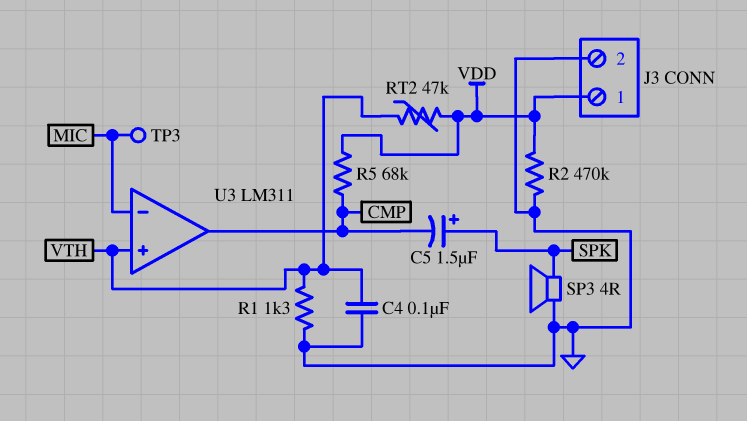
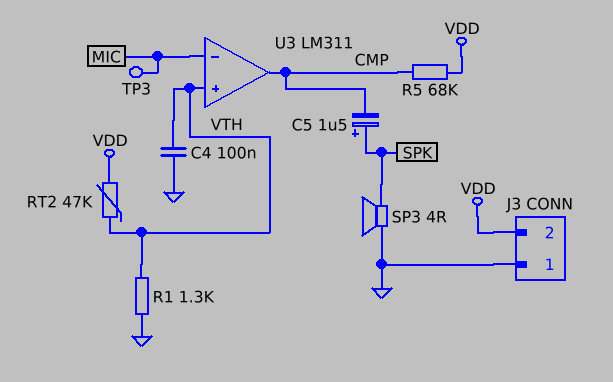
J3 pin 1: VDD -> GND
J3 pin 2: GND -> VDD
R2: 470k (GND, VDD) -> none

